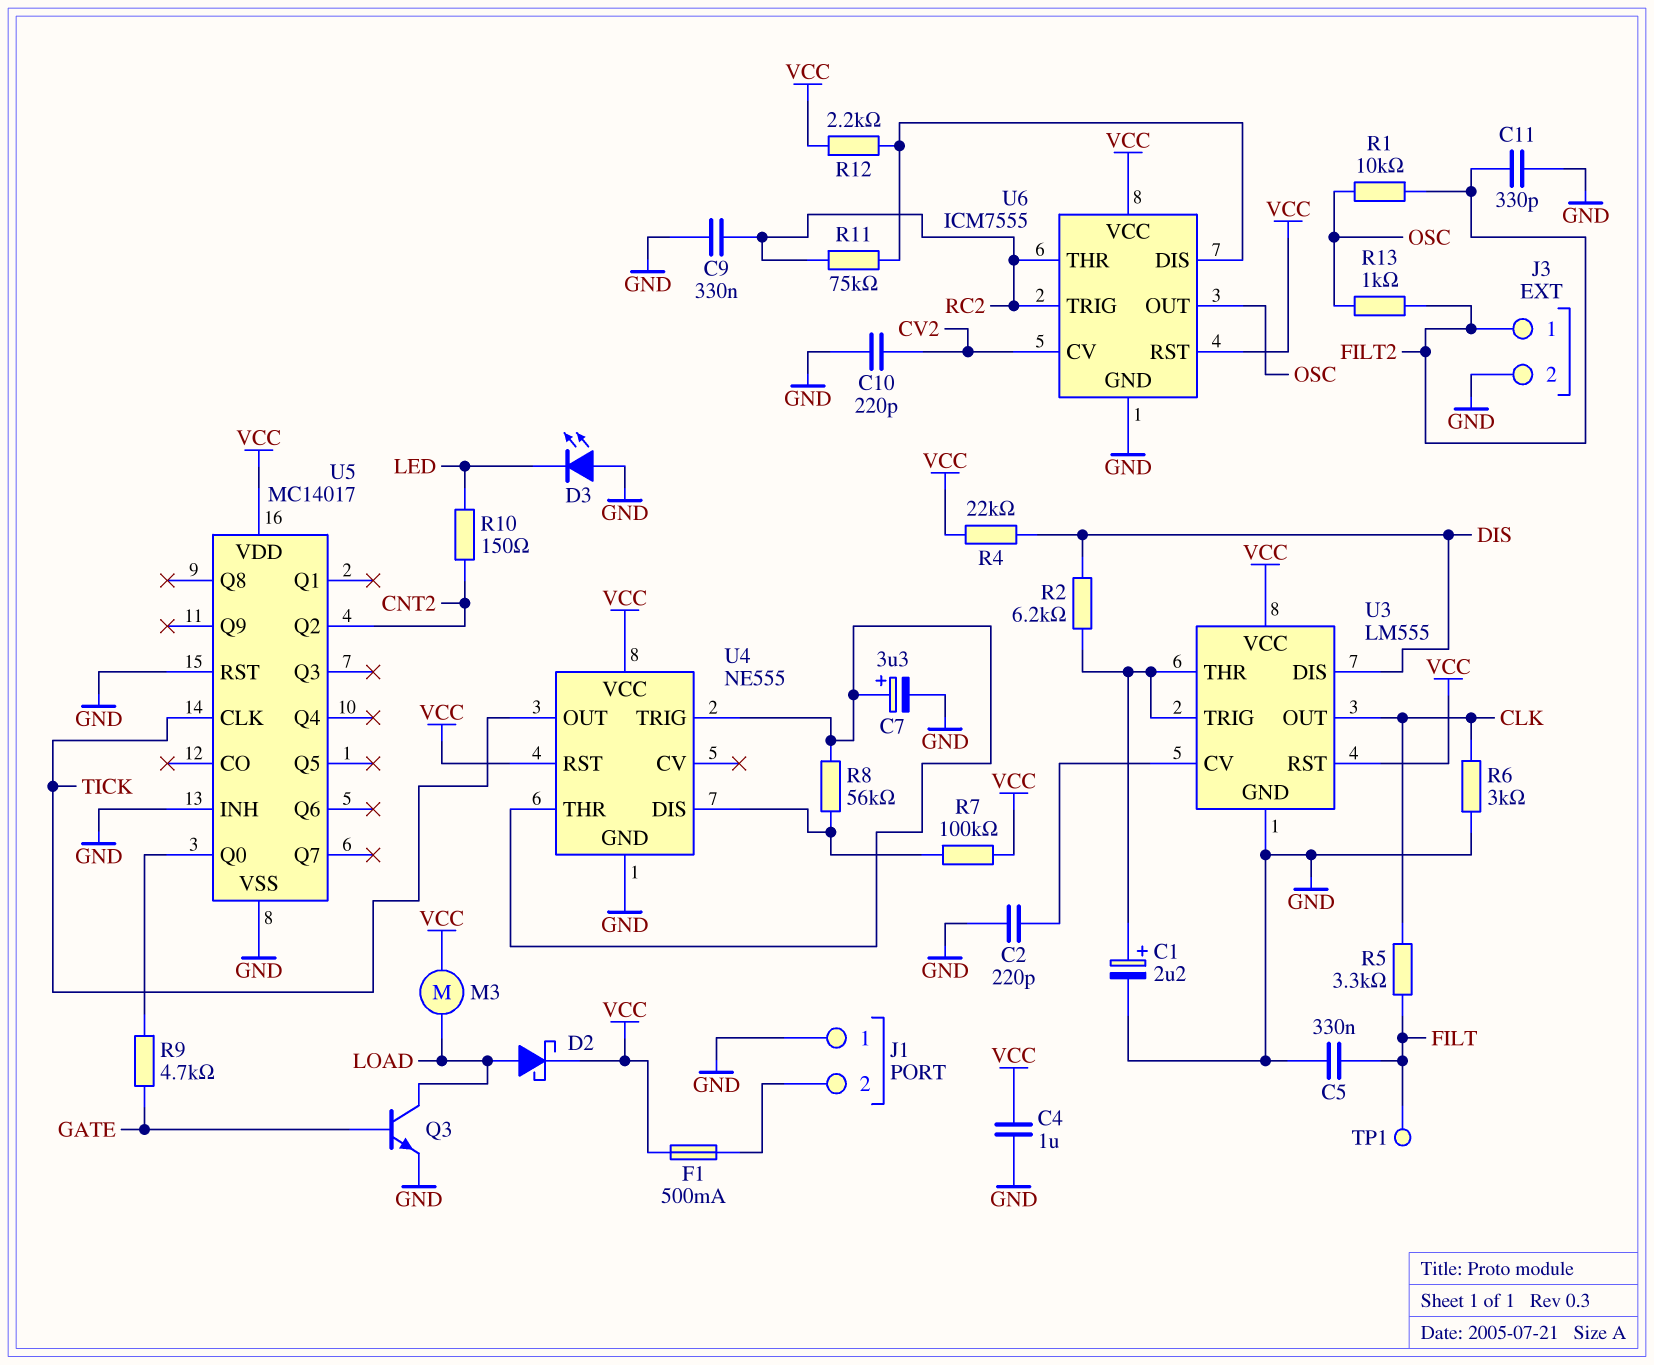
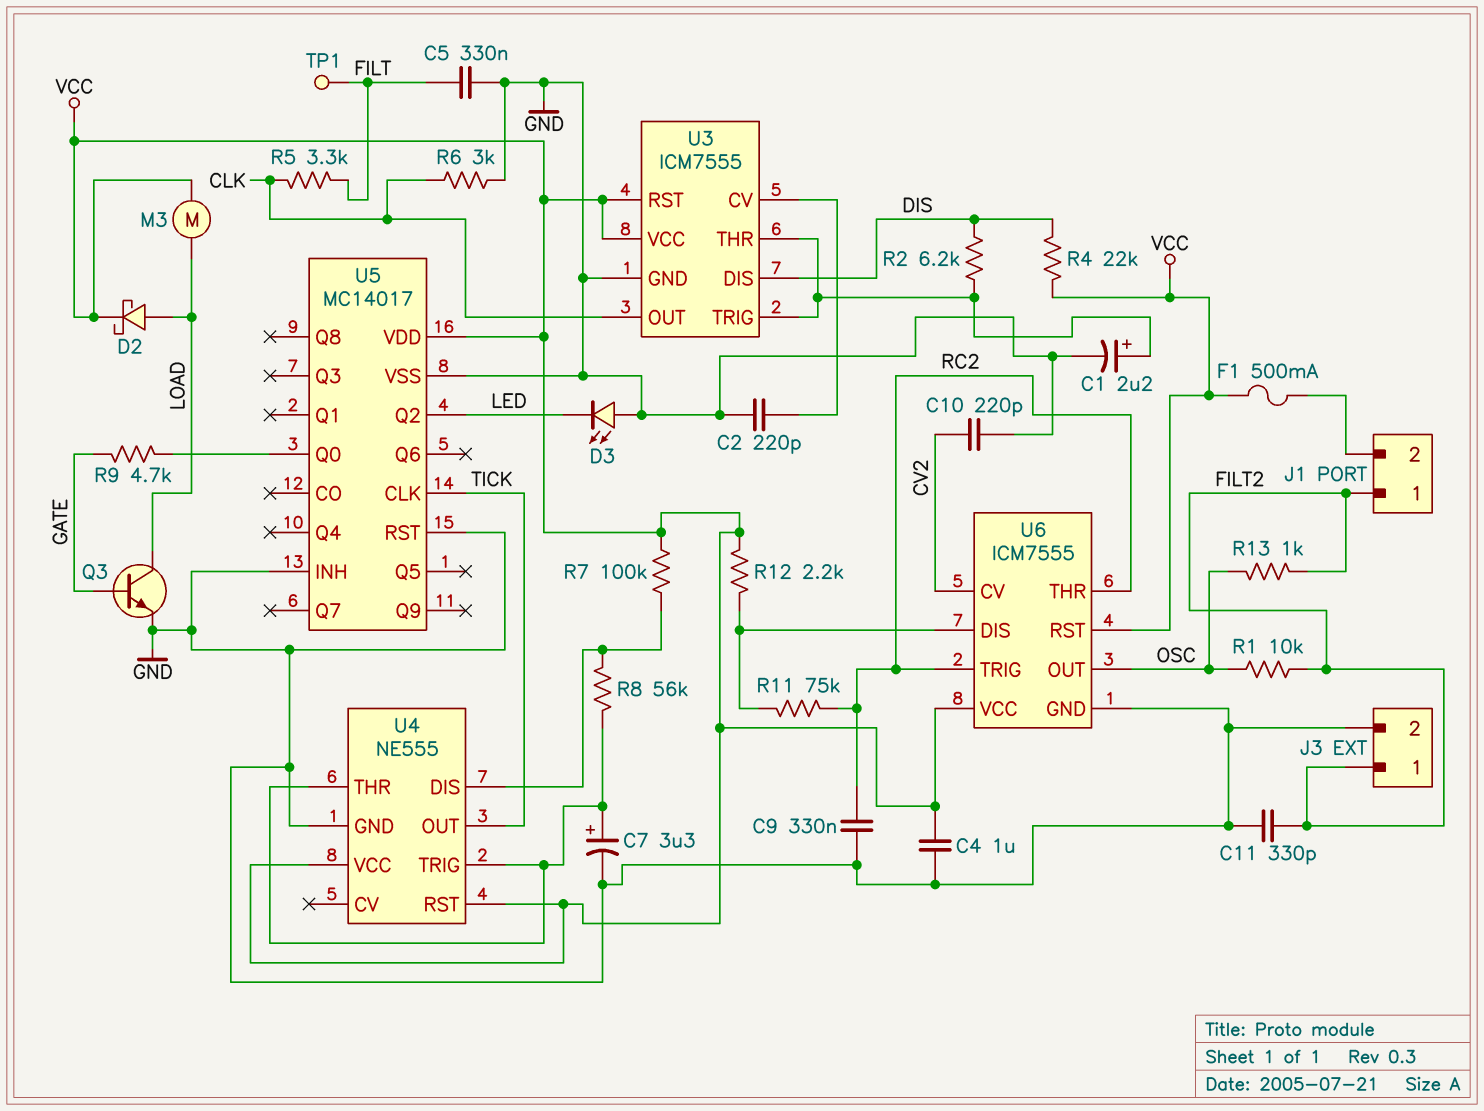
J1 pin 1: GND -> FILT2
R10: 150 (CNT2, LED) -> none
U3: LM555 -> ICM7555
U5 pin Q2: CNT2 -> LED

